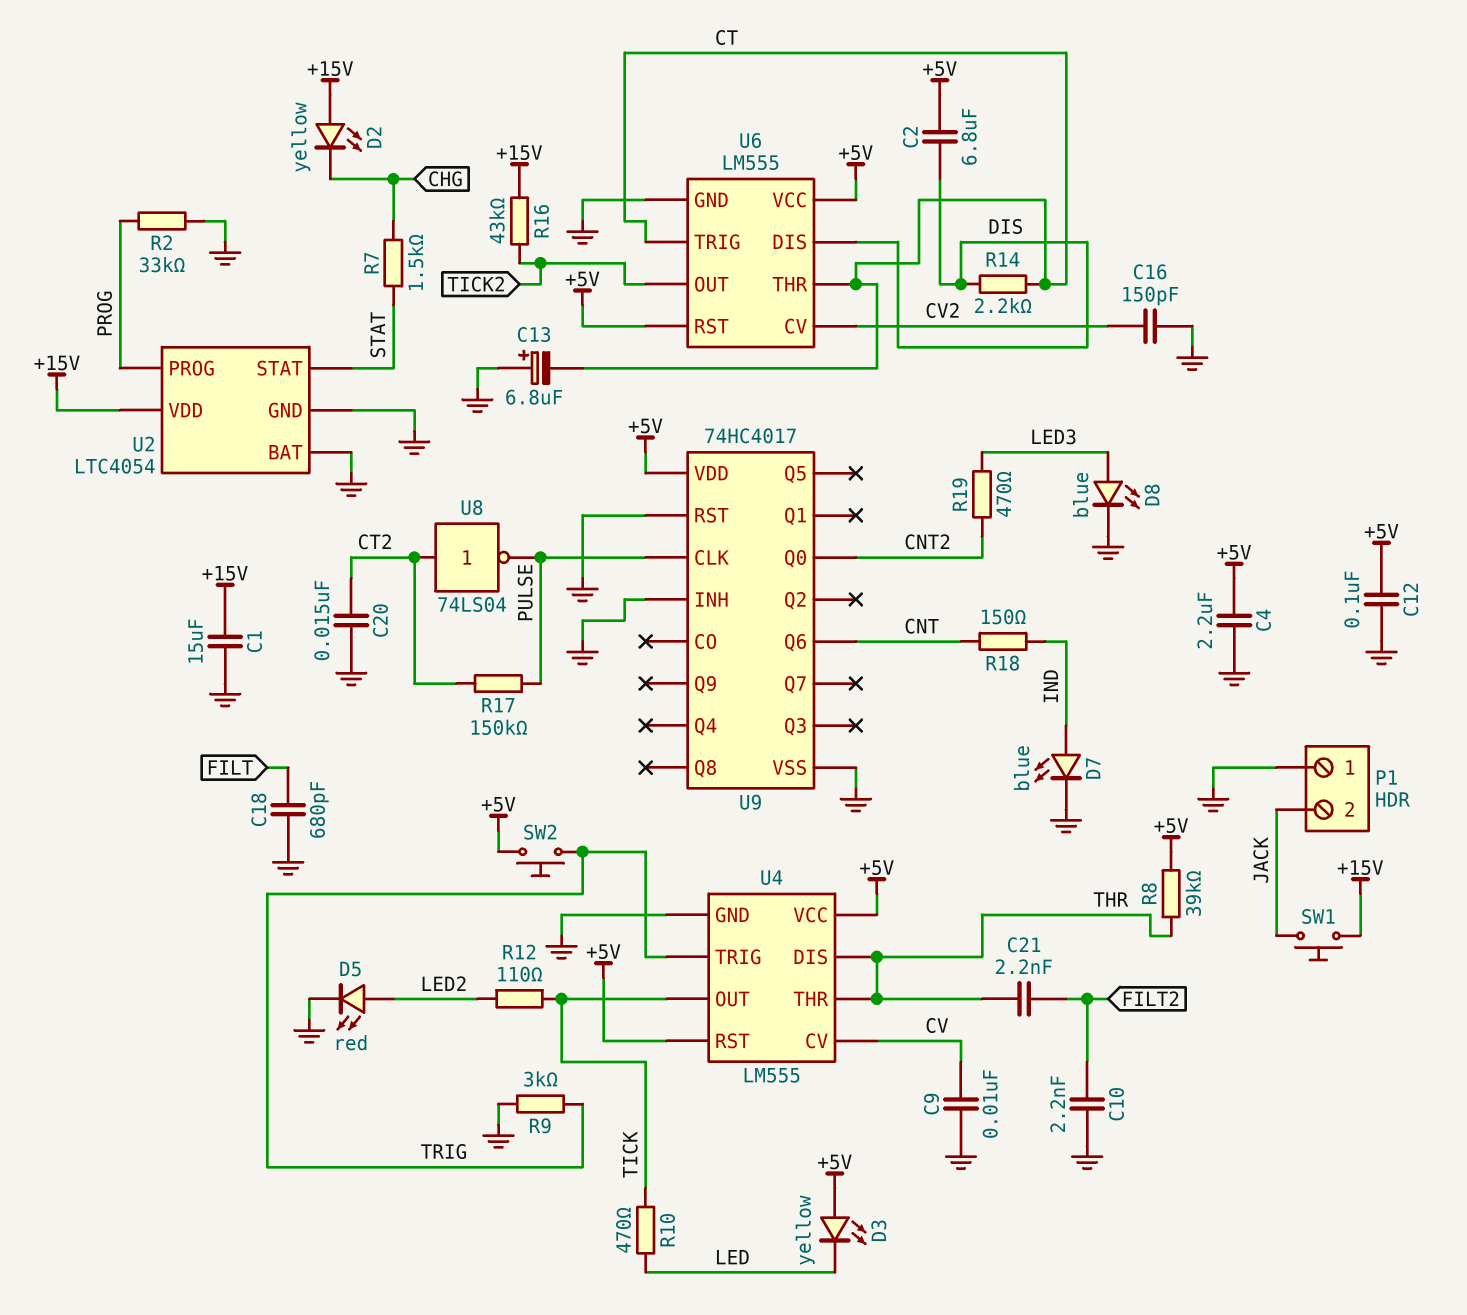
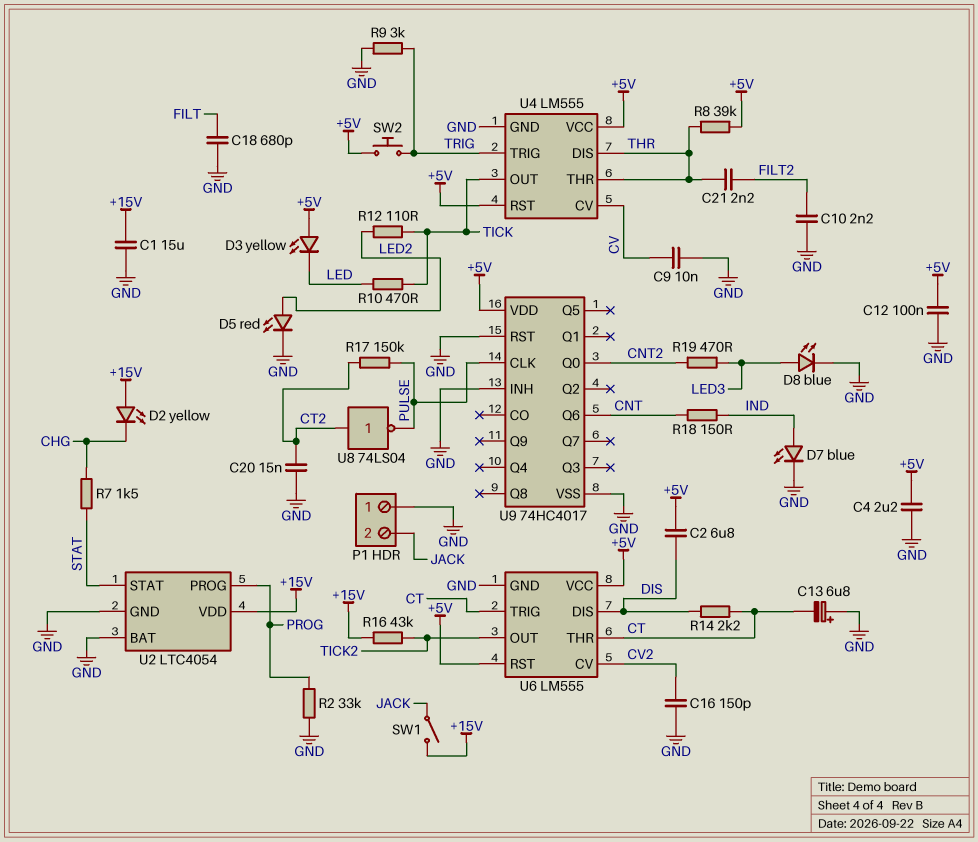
SW1: button (+15V, JACK) -> switch (+15V, JACK)

